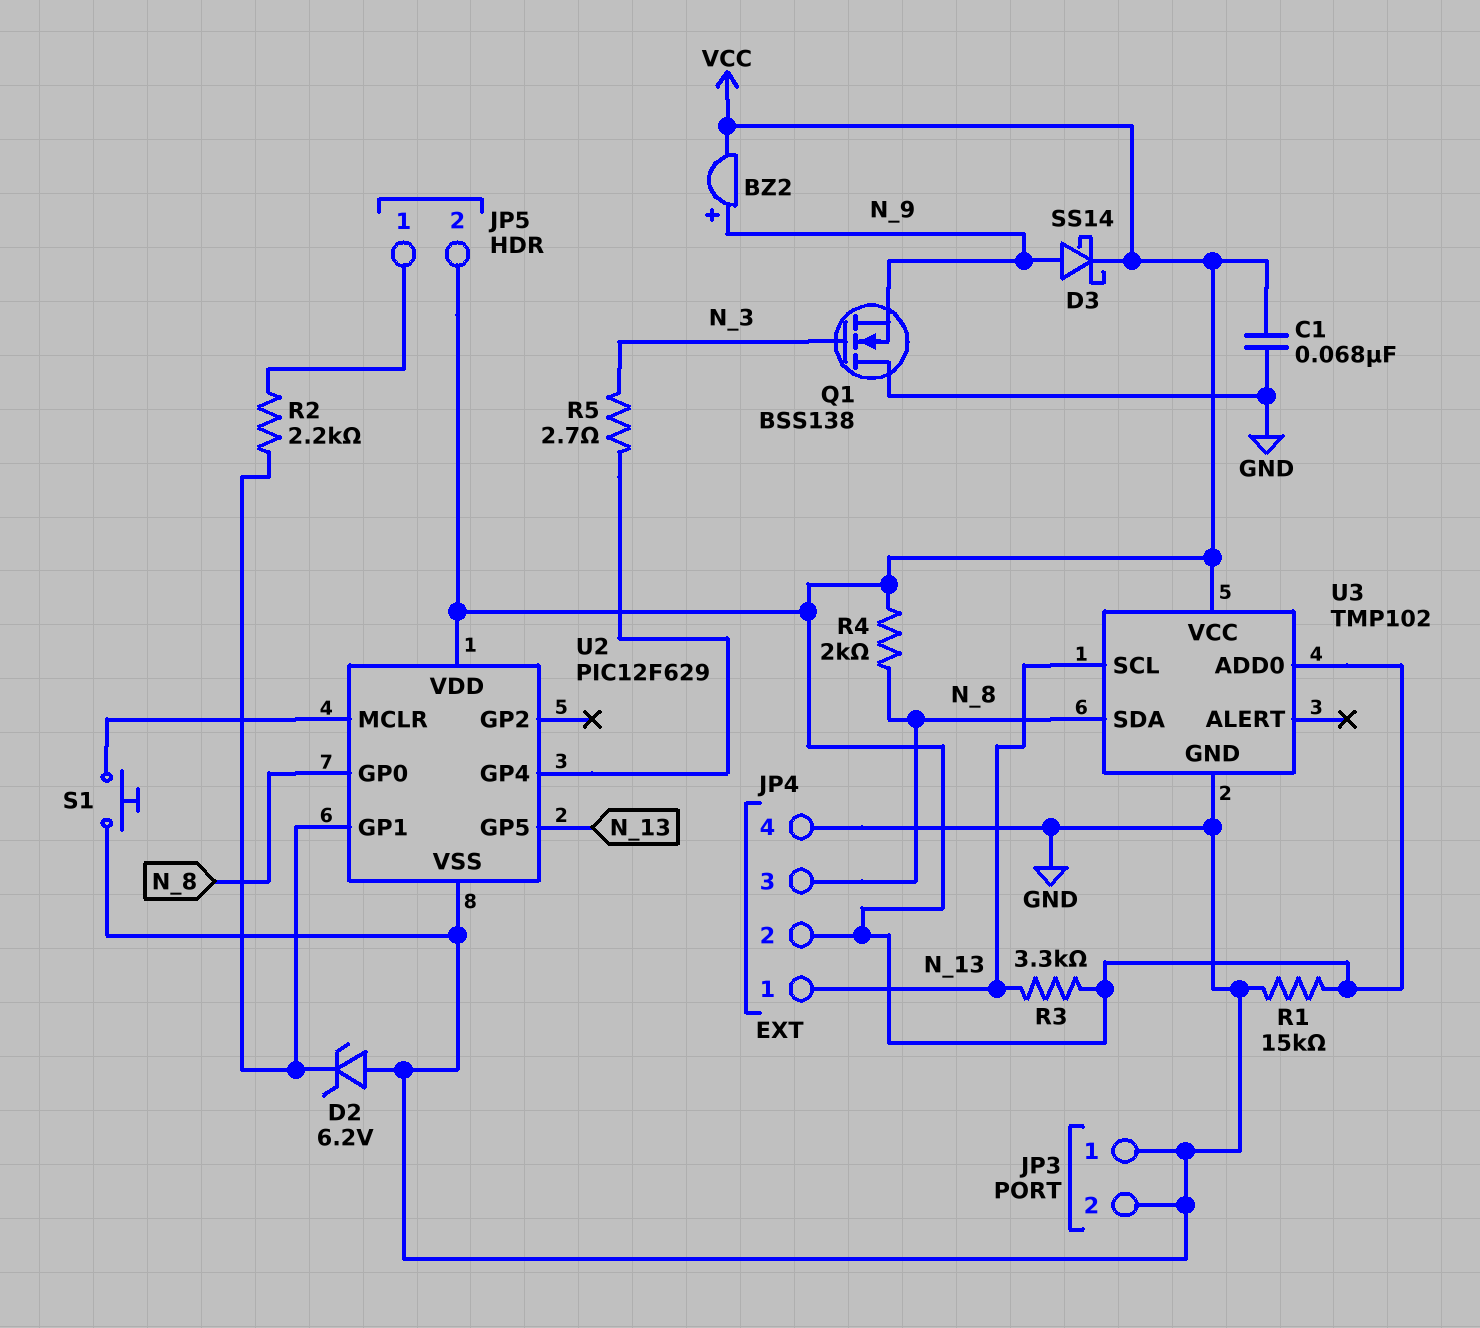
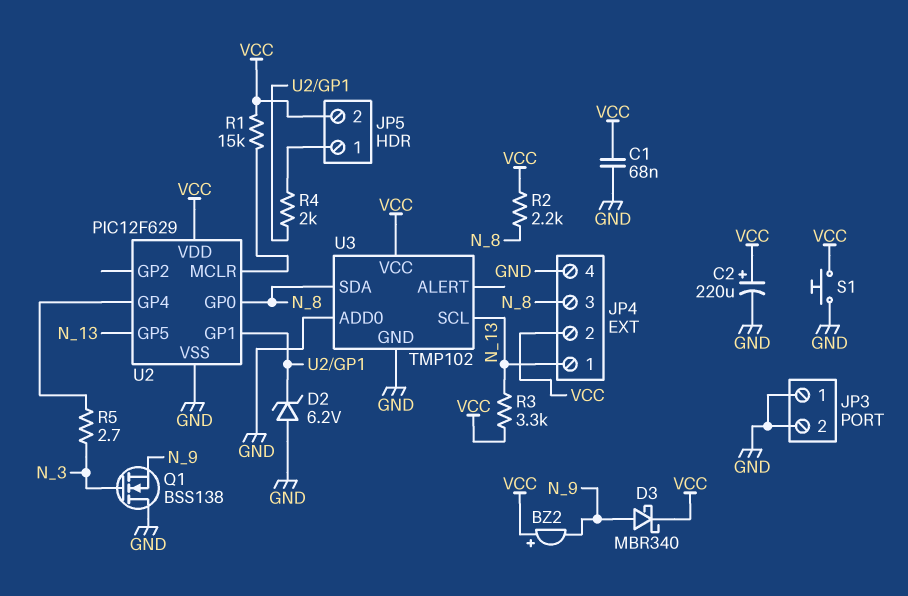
BZ2: buzzer (plus N_9, minus VCC) -> buzzer (plus VCC, minus N_9)
C2: none -> 220uF (plus VCC, minus GND)
D3: schottky SS14 (A N_9, K VCC) -> schottky MBR340 (A N_9, K VCC)
R1: 15k (GND, VCC) -> 15k (U2/MCLR, VCC)
R2: 2.2k (JP5/1, U2/GP1) -> 2.2k (N_8, VCC)
R4: 2k (N_8, VCC) -> 2k (JP5/1, U2/GP1)
S1: button (GND, U2/MCLR) -> button (GND, VCC)
U3 pin ADD0: VCC -> GND

